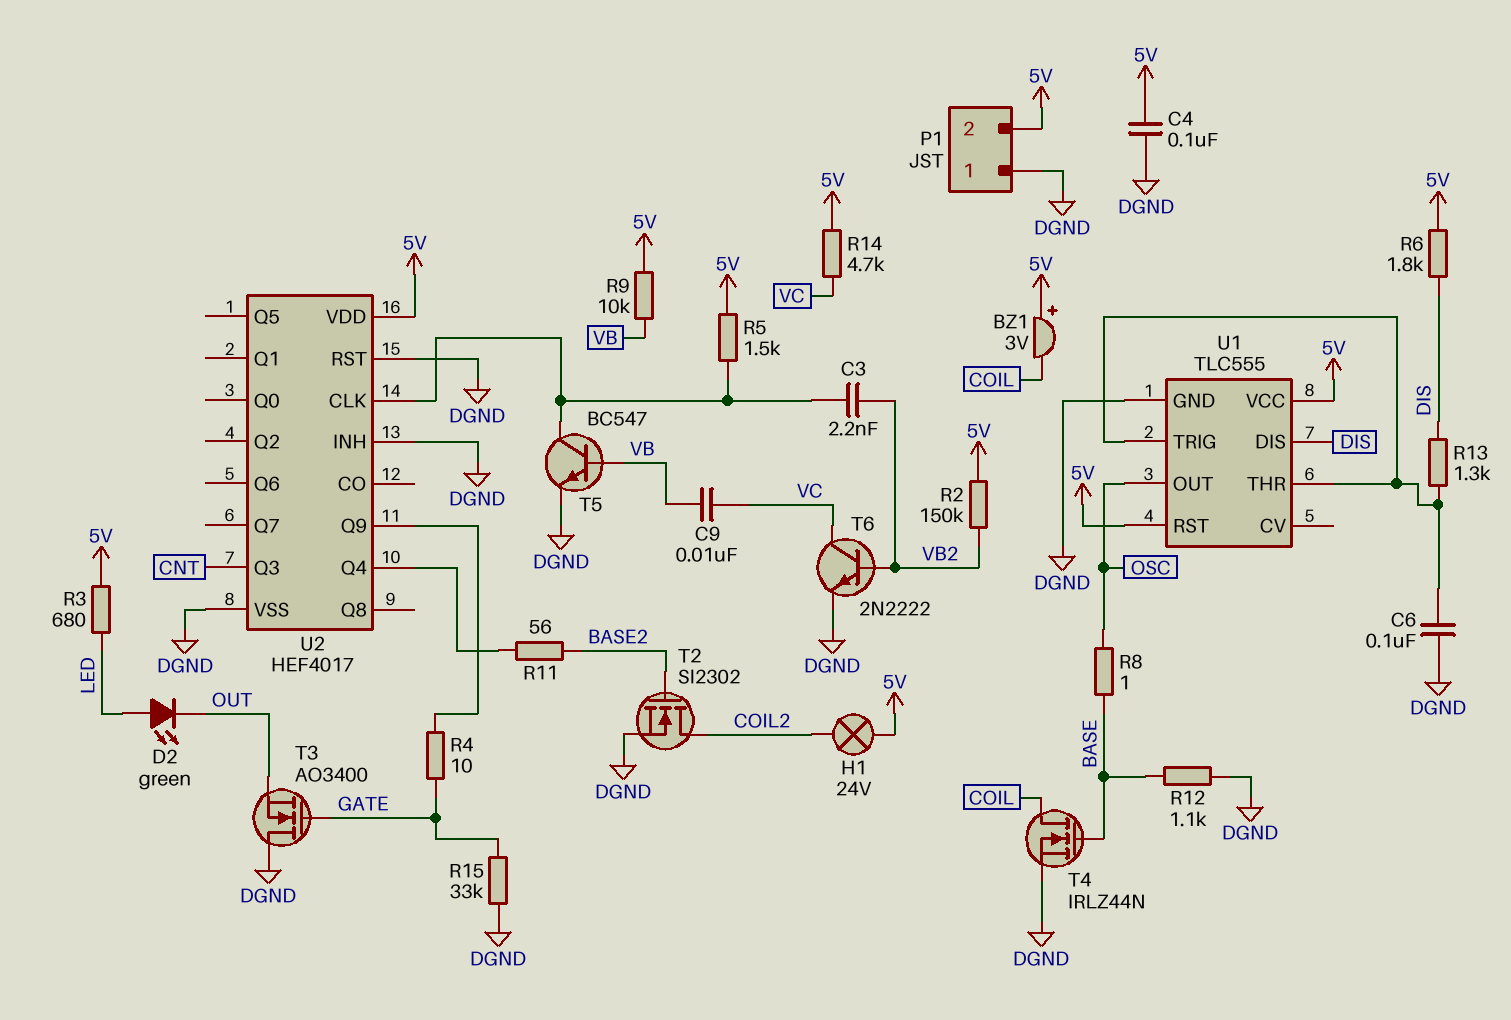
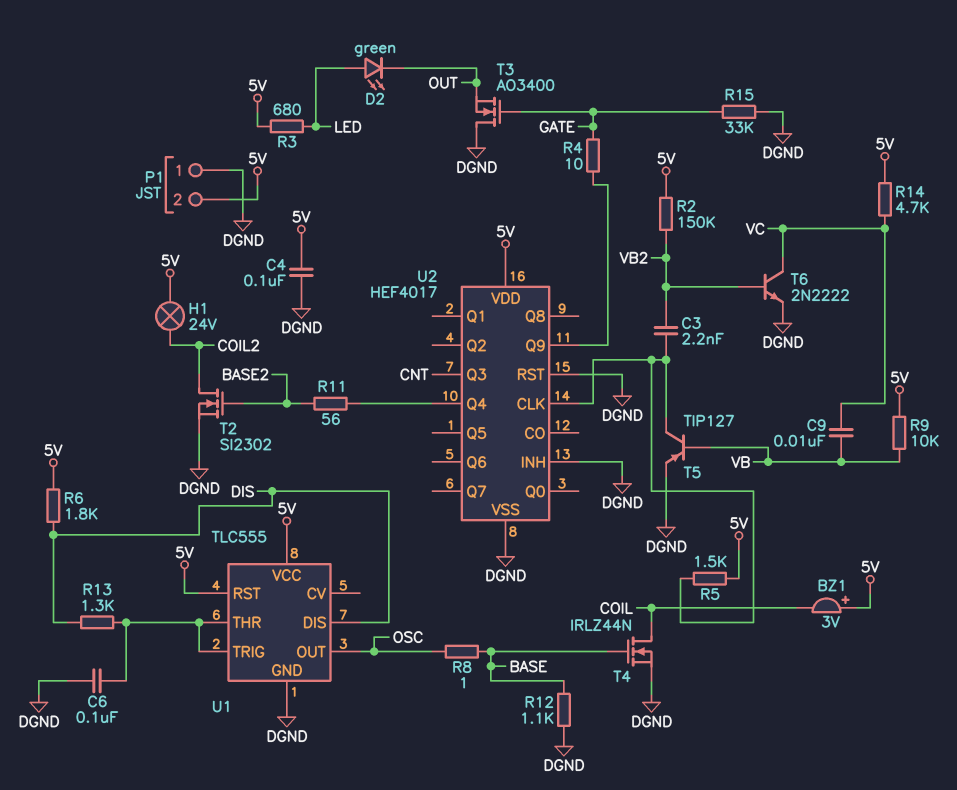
T5: NPN BC547 (B VB, C U2/CLK, E DGND) -> PNP TIP127 (B VB, C U2/CLK, E DGND)

